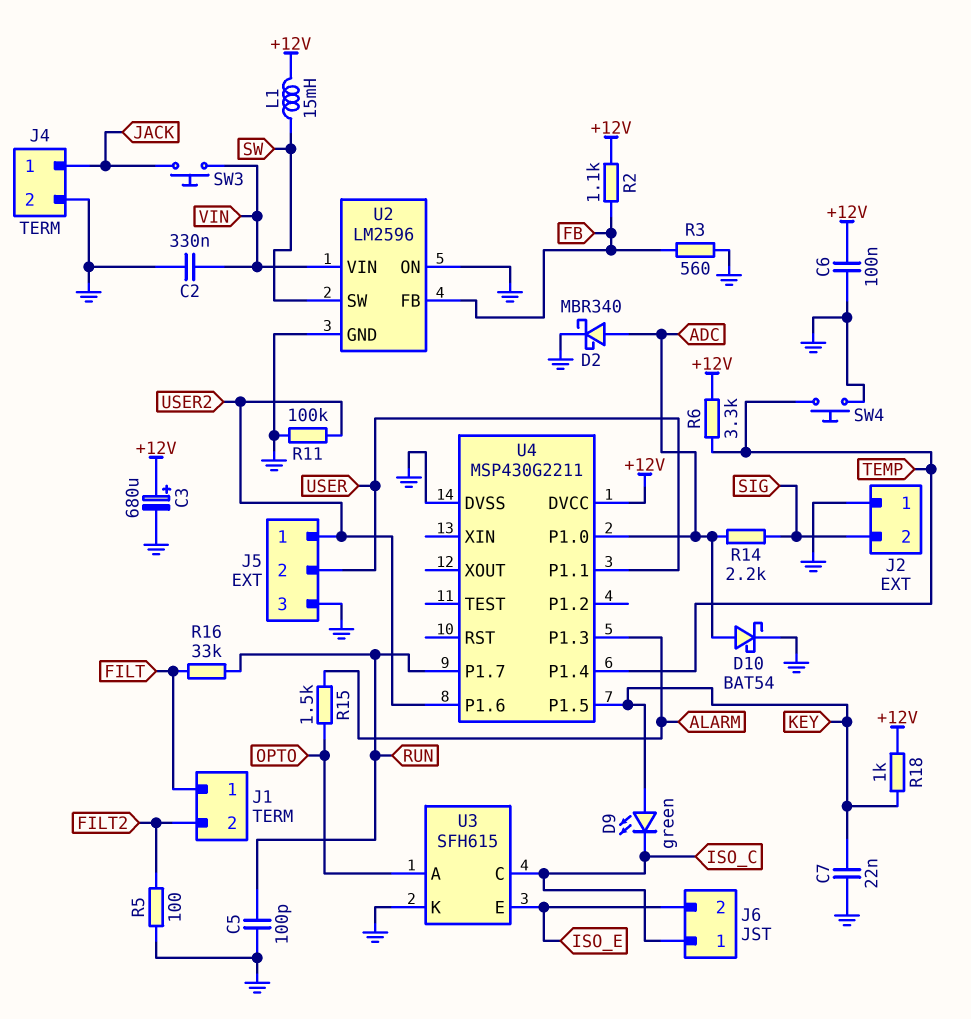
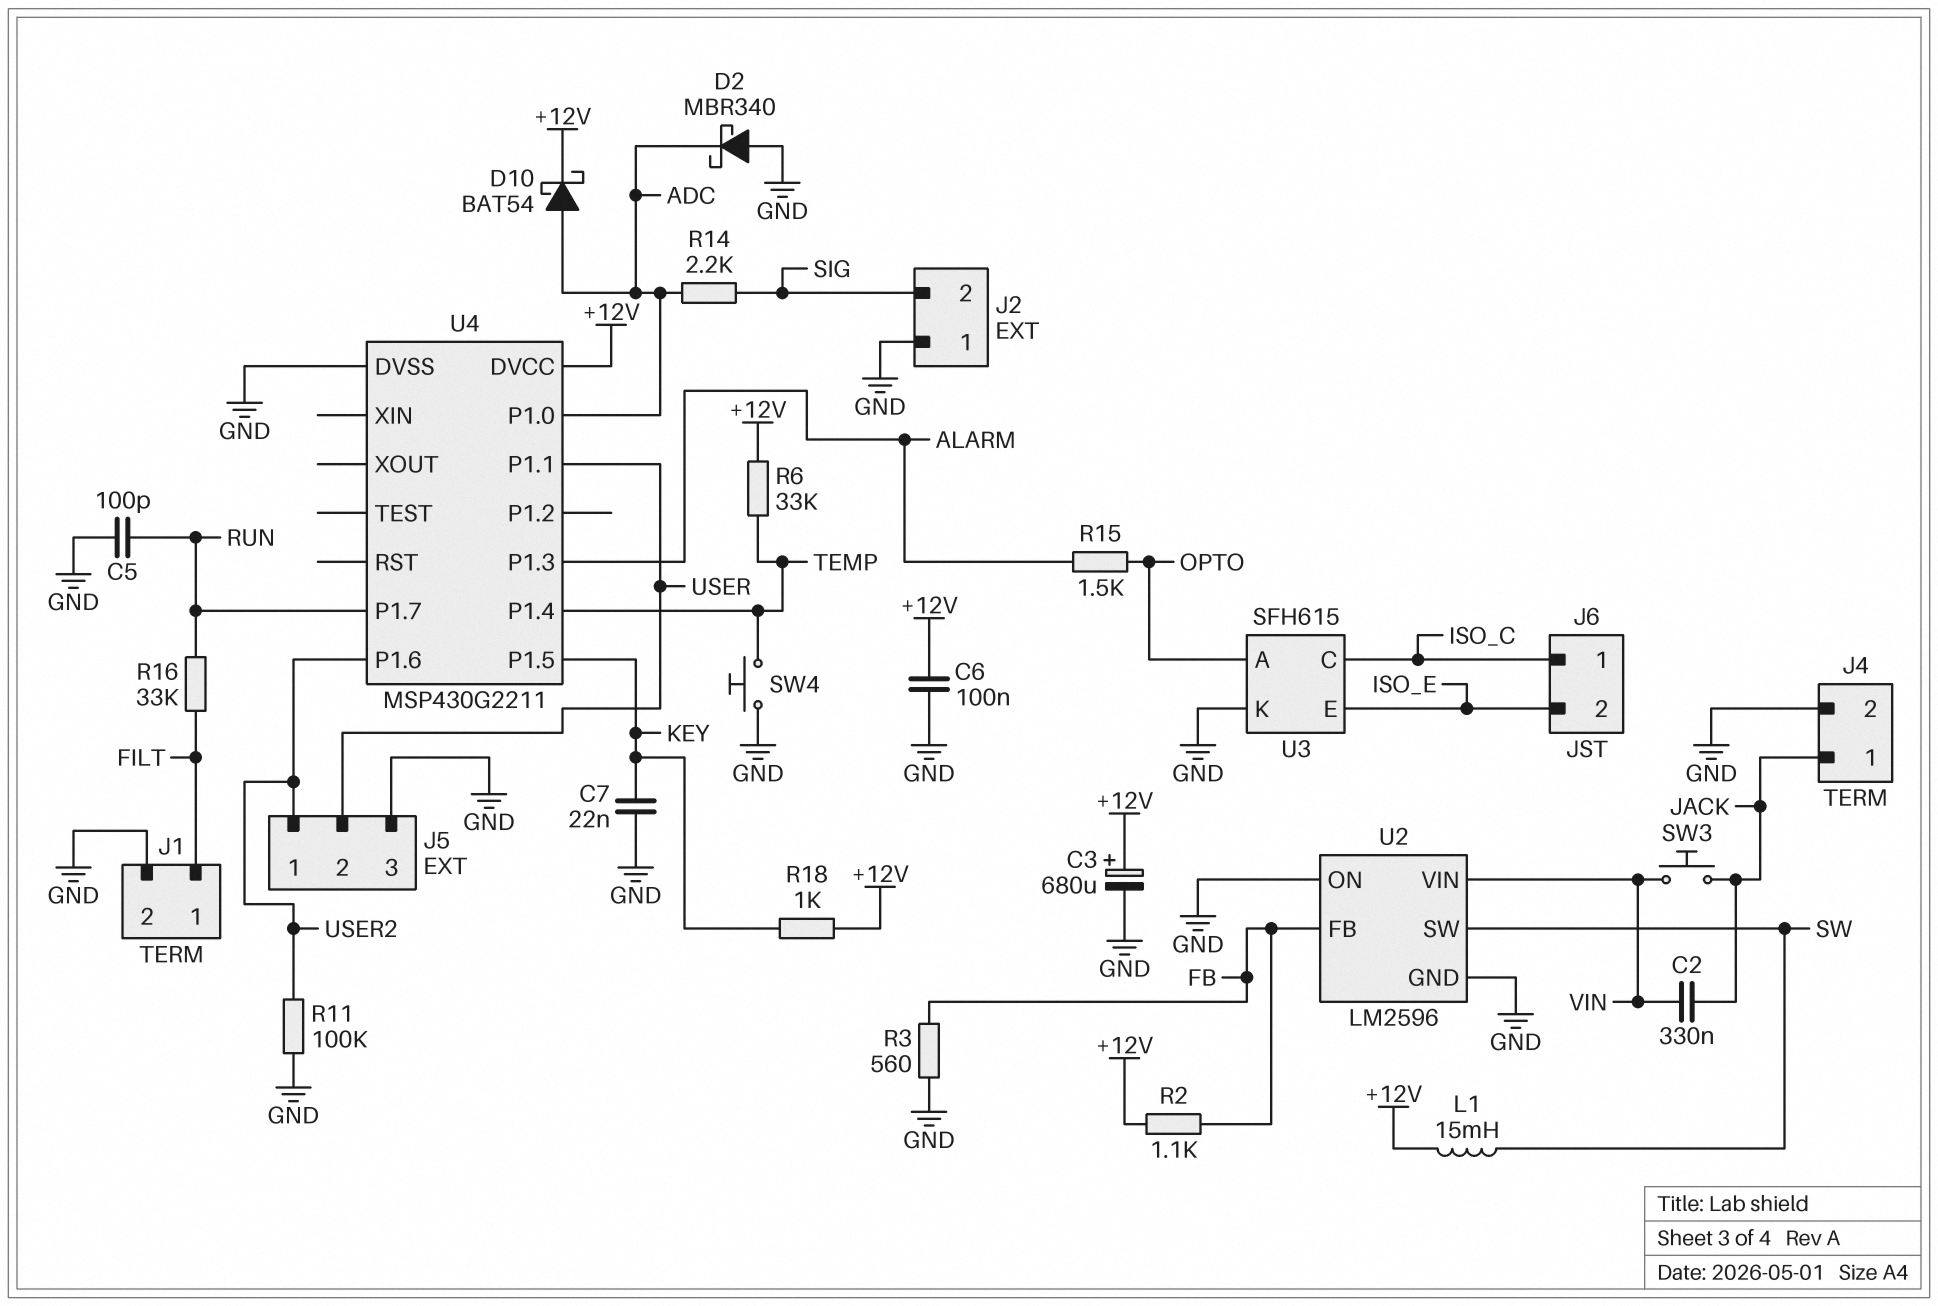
C2: 330nF (GND, VIN) -> 330nF (JACK, VIN)
D2: schottky MBR340 (A ADC, K GND) -> schottky MBR340 (A GND, K ADC)
D9: LED green (A KEY, K ISO_C) -> none
D10: schottky BAT54 (A ADC, K GND) -> schottky BAT54 (A ADC, K +12V)
J1 pin 2: FILT2 -> GND
R5: 100 (FILT2, GND) -> none
R6: 3.3k (+12V, TEMP) -> 33k (+12V, TEMP)

